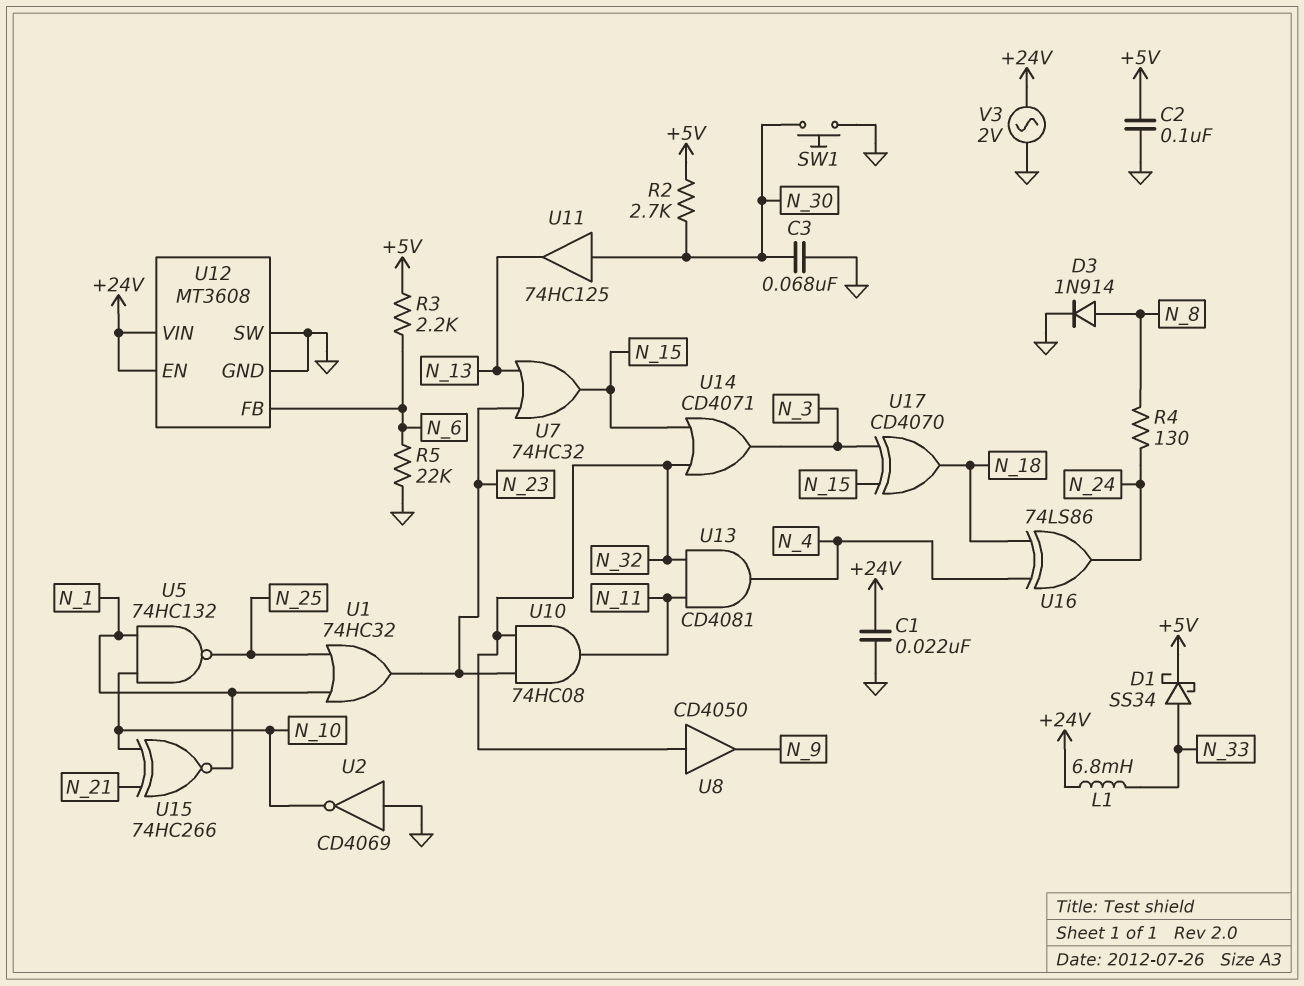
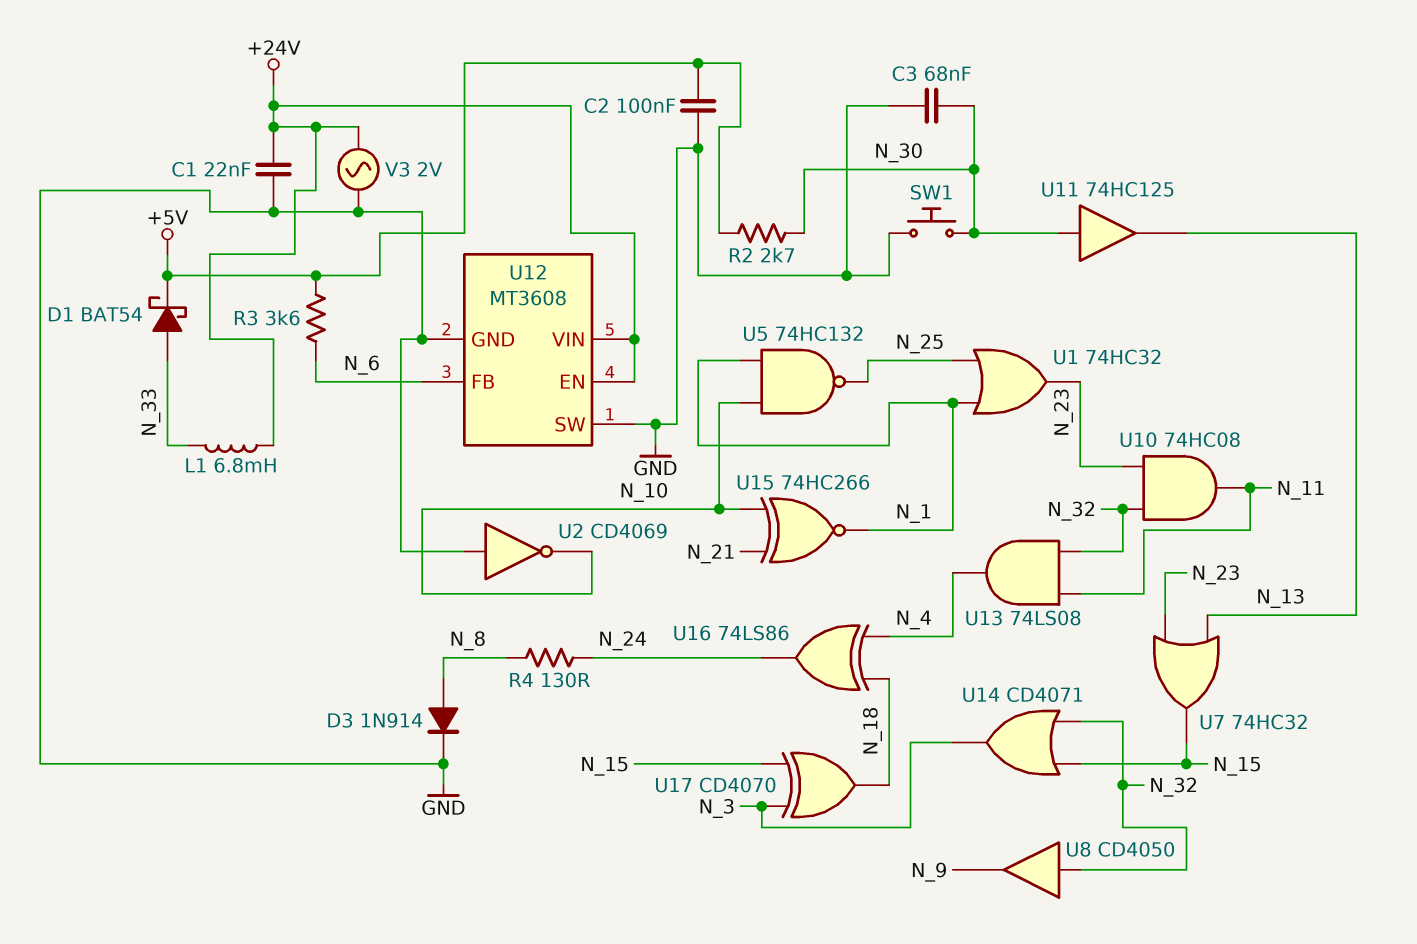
D1: schottky SS34 (A N_33, K +5V) -> schottky BAT54 (A N_33, K +5V)
R3: 2.2k (+5V, N_6) -> 3.6k (+5V, N_6)
R5: 22k (GND, N_6) -> none
U13: AND CD4081 (in N_11, in N_32, out N_4) -> AND 74LS08 (in N_11, in N_32, out N_4)

